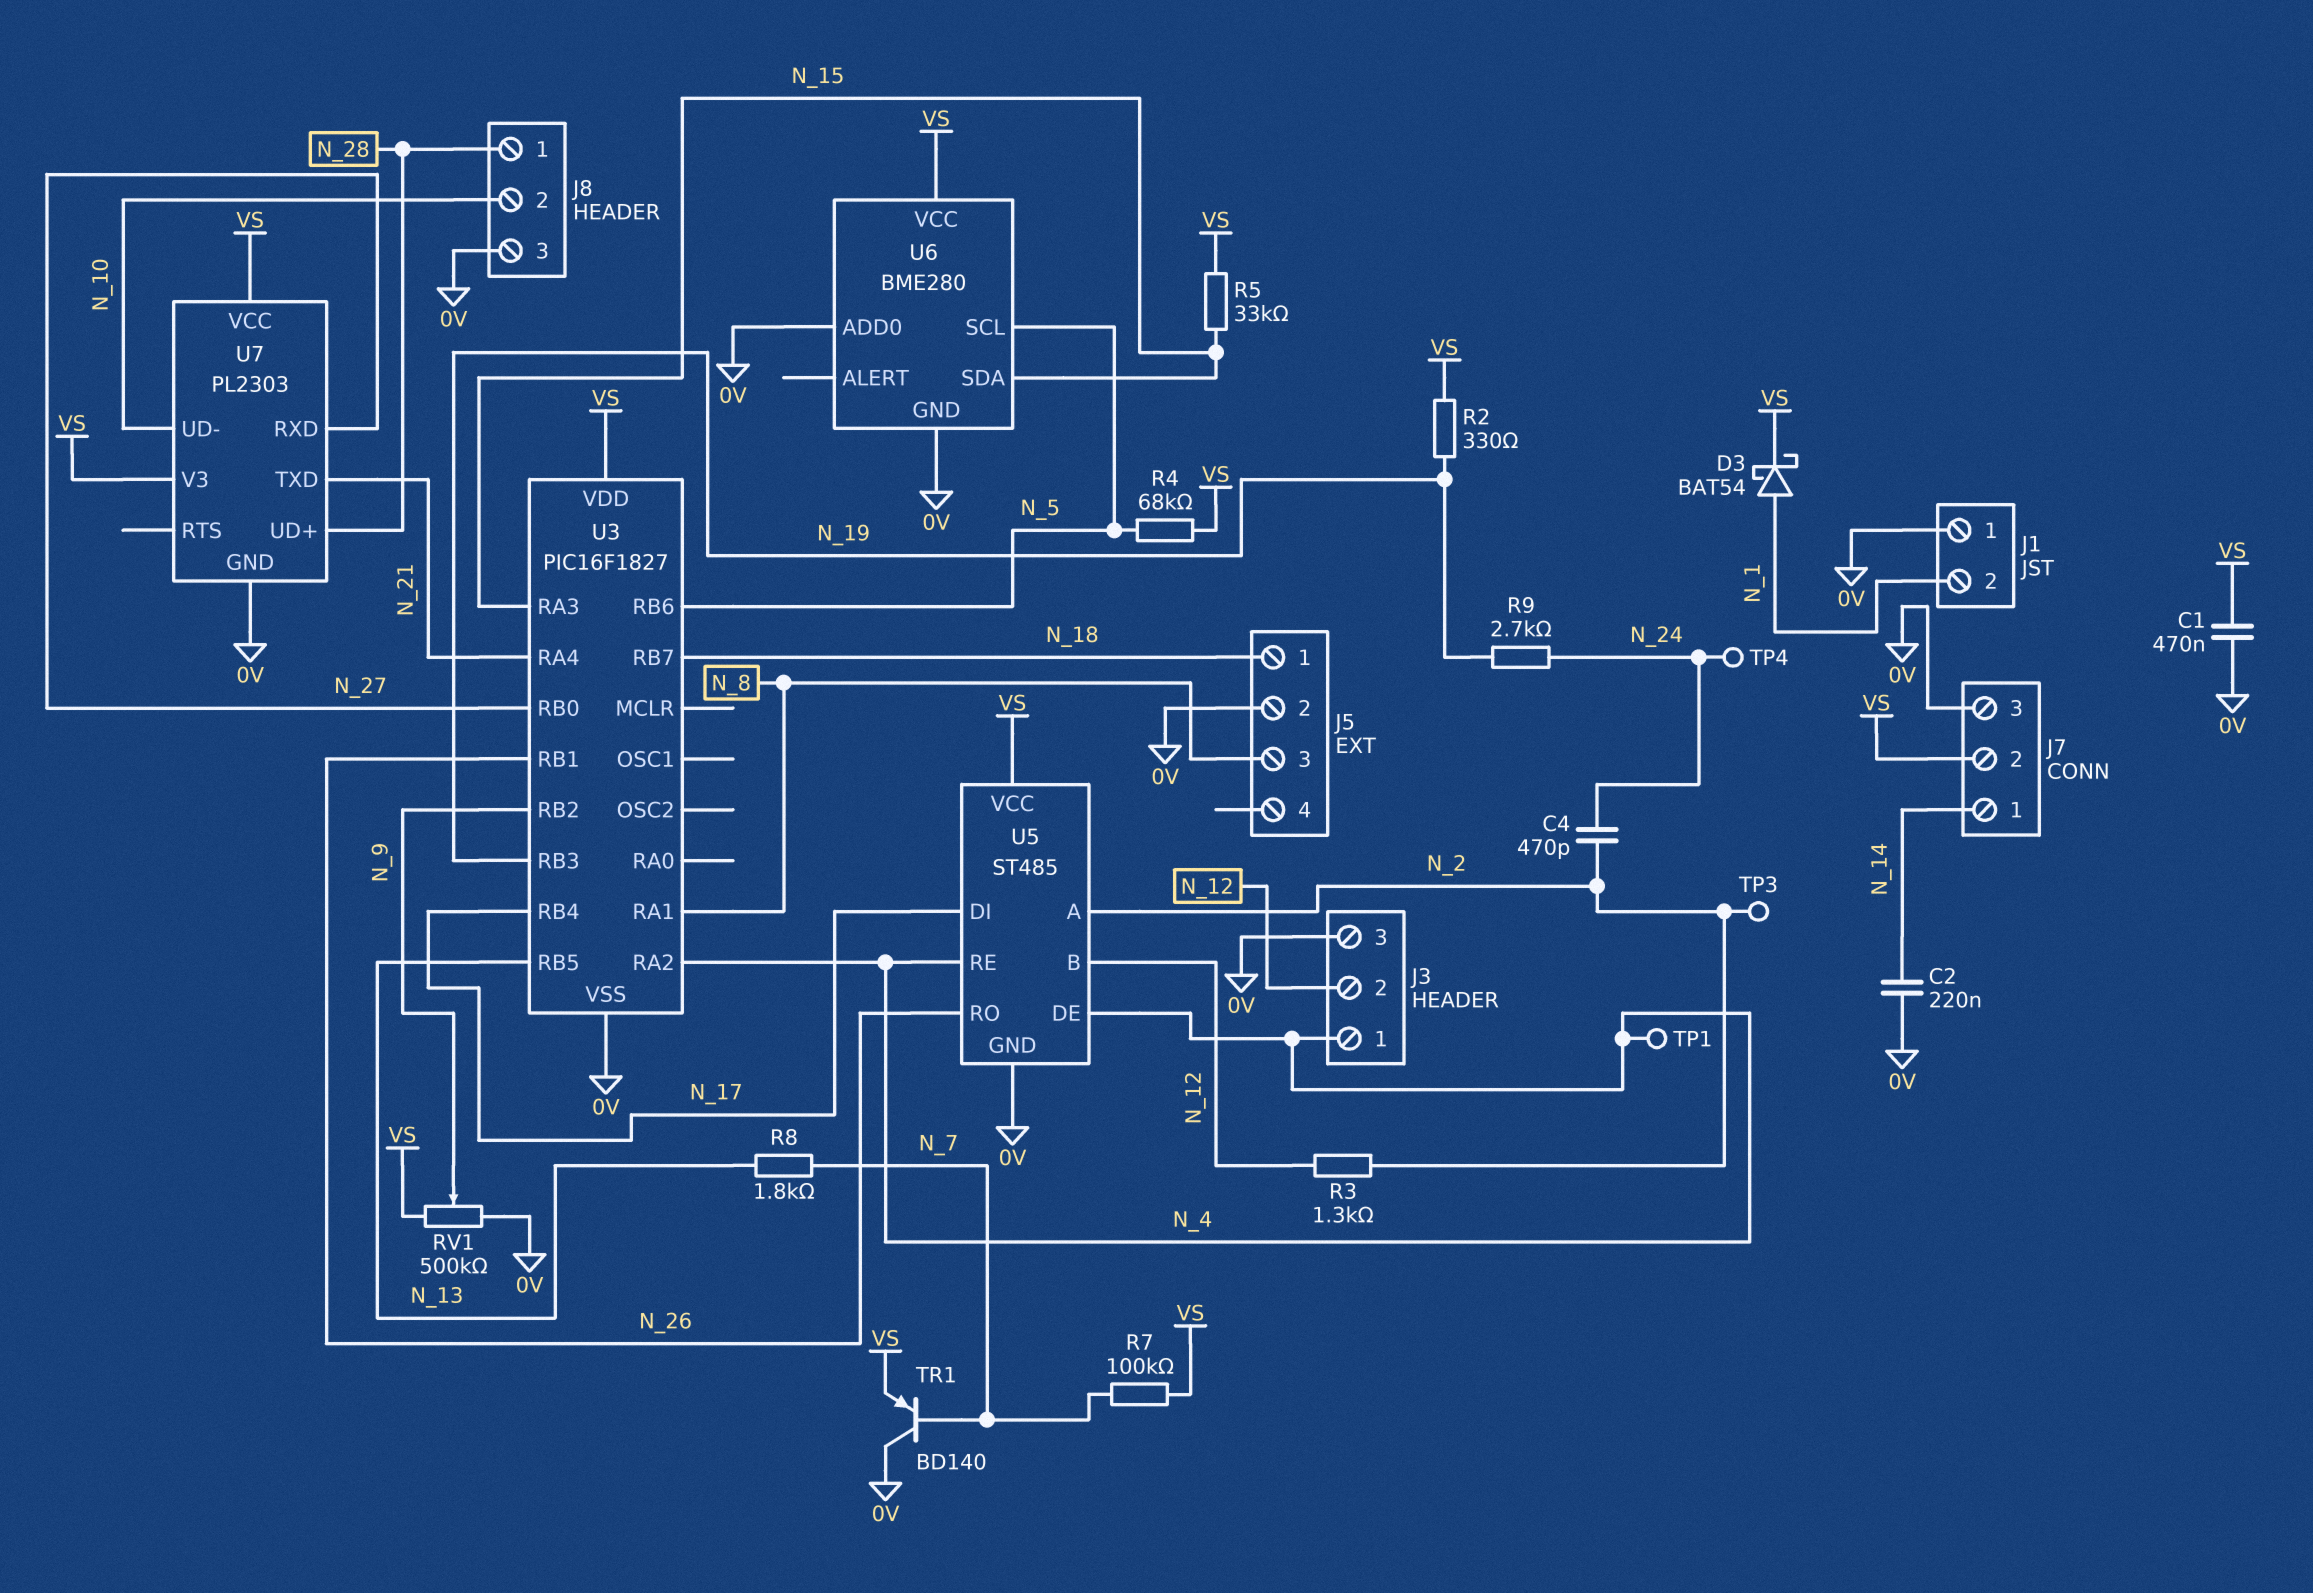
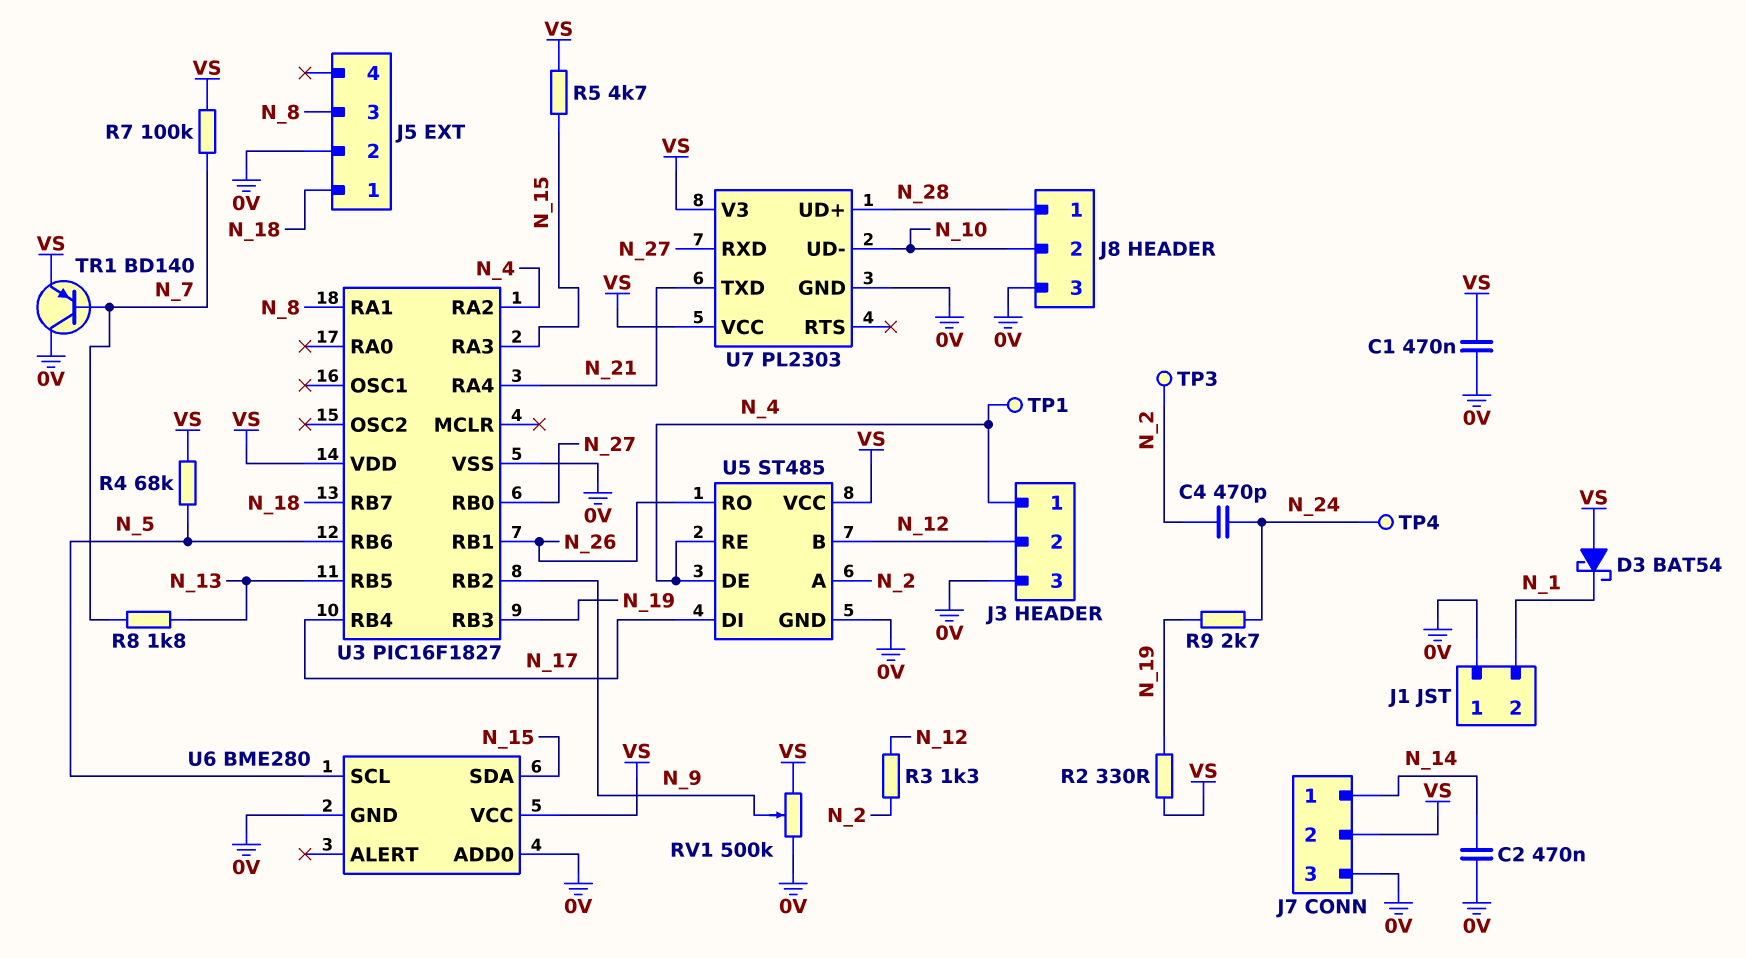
C2: 220nF (0V, N_14) -> 470nF (0V, N_14)
D3: schottky BAT54 (A N_1, K VS) -> schottky BAT54 (A VS, K N_1)
R5: 33k (N_15, VS) -> 4.7k (N_15, VS)

